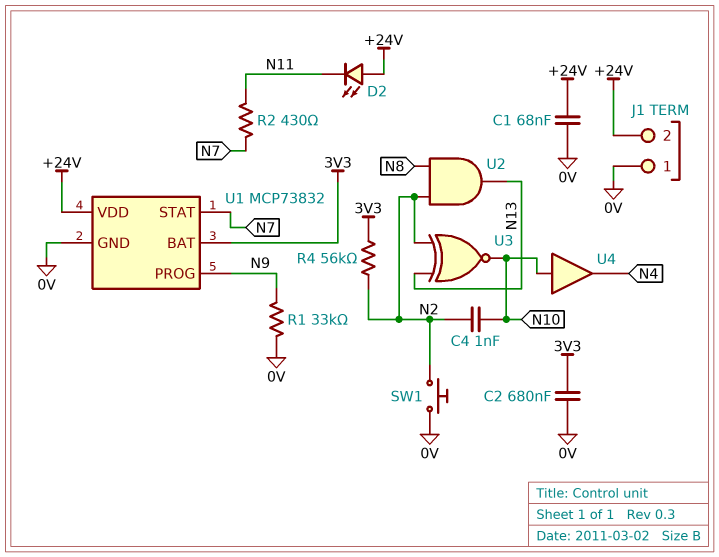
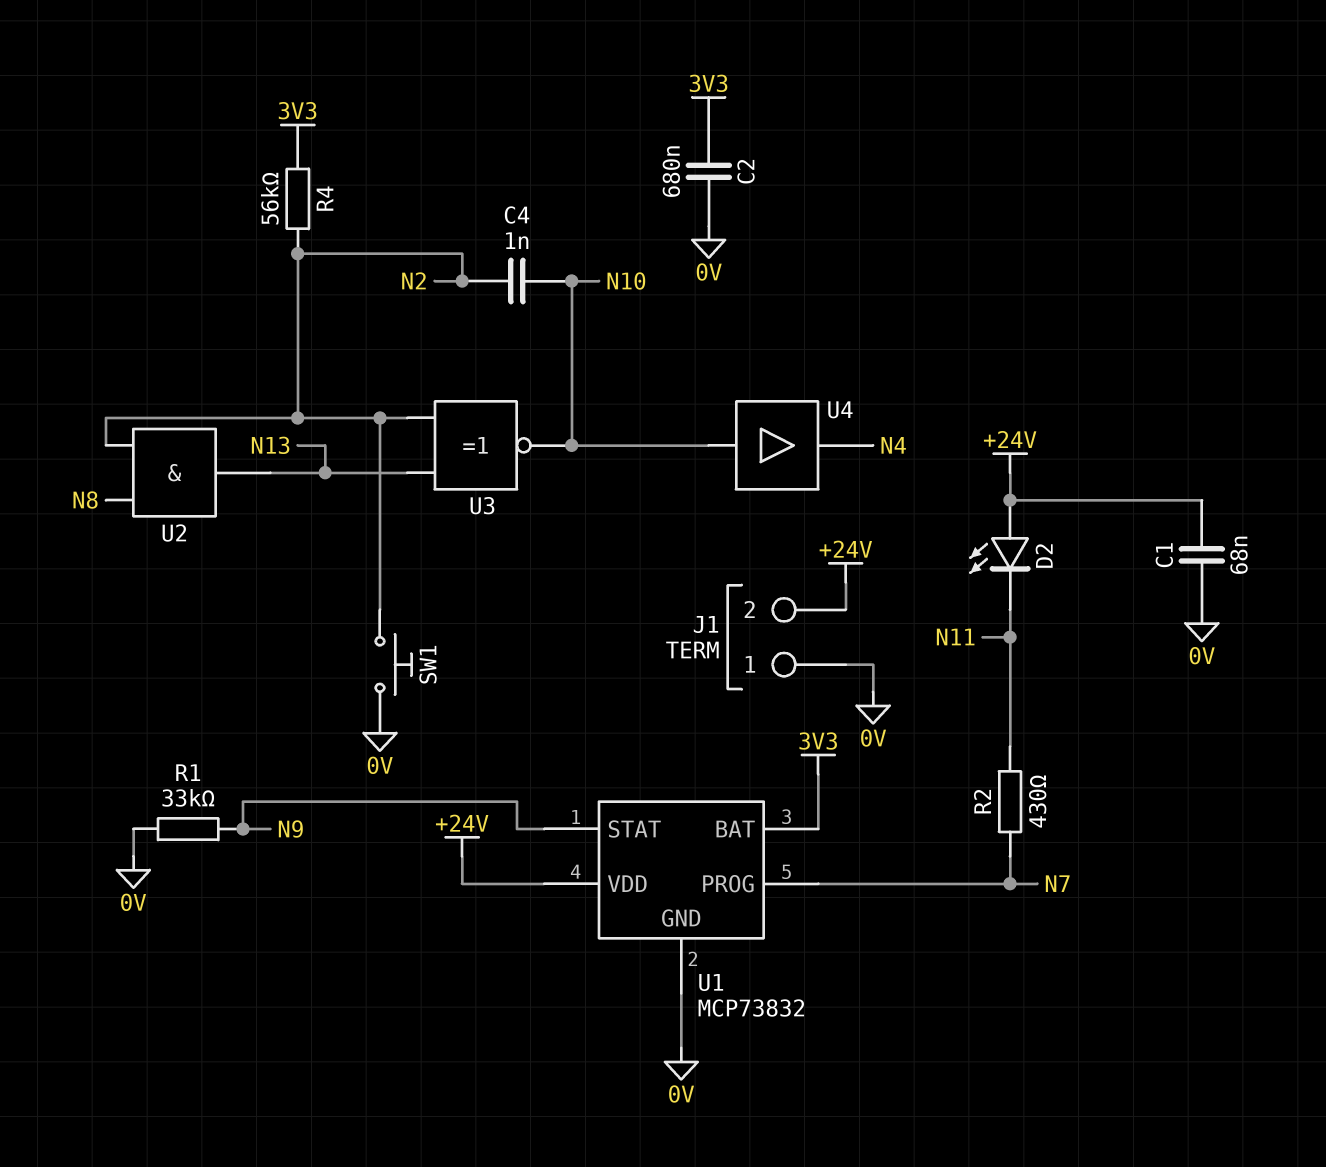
U1 pin PROG: N9 -> N7
U1 pin STAT: N7 -> N9

